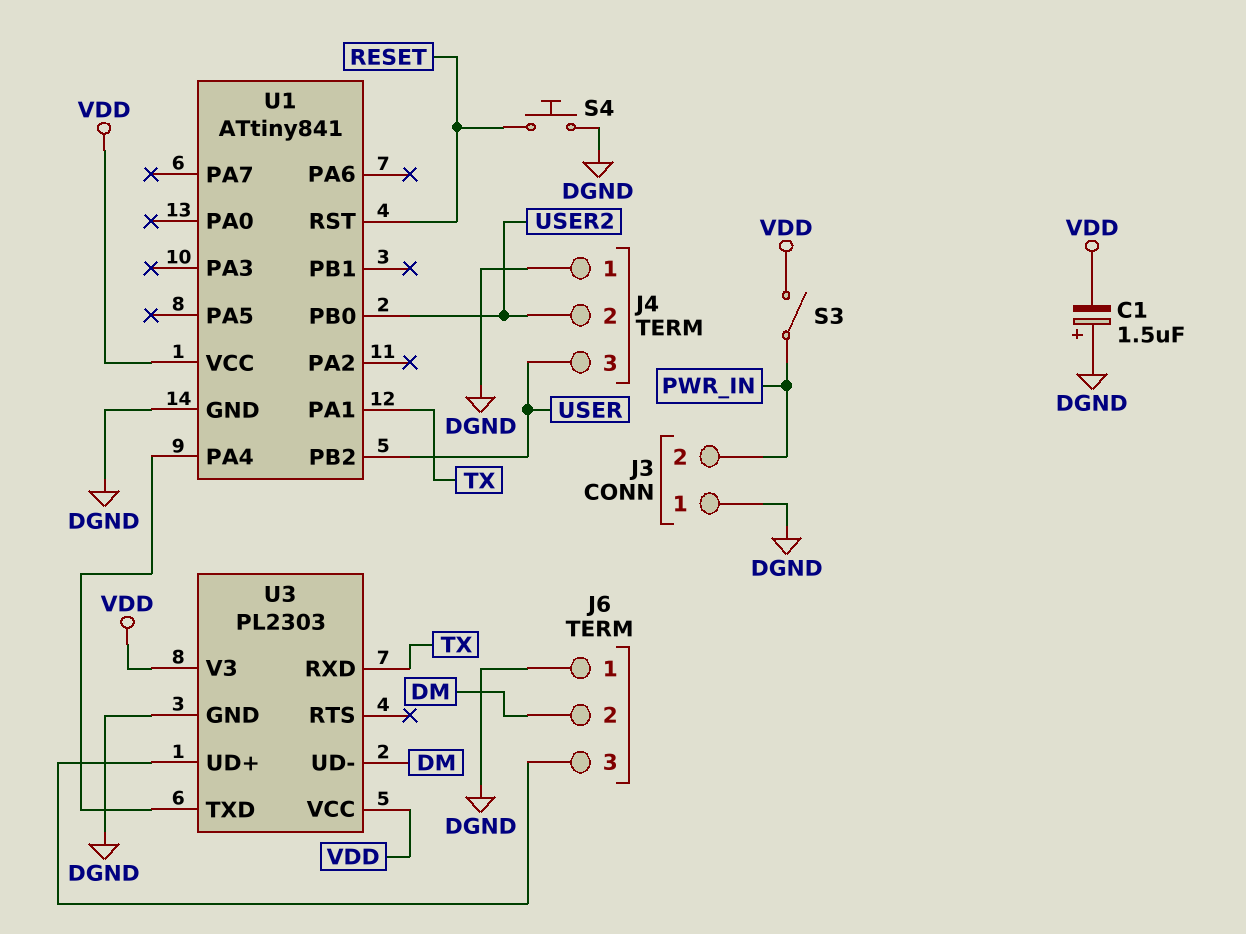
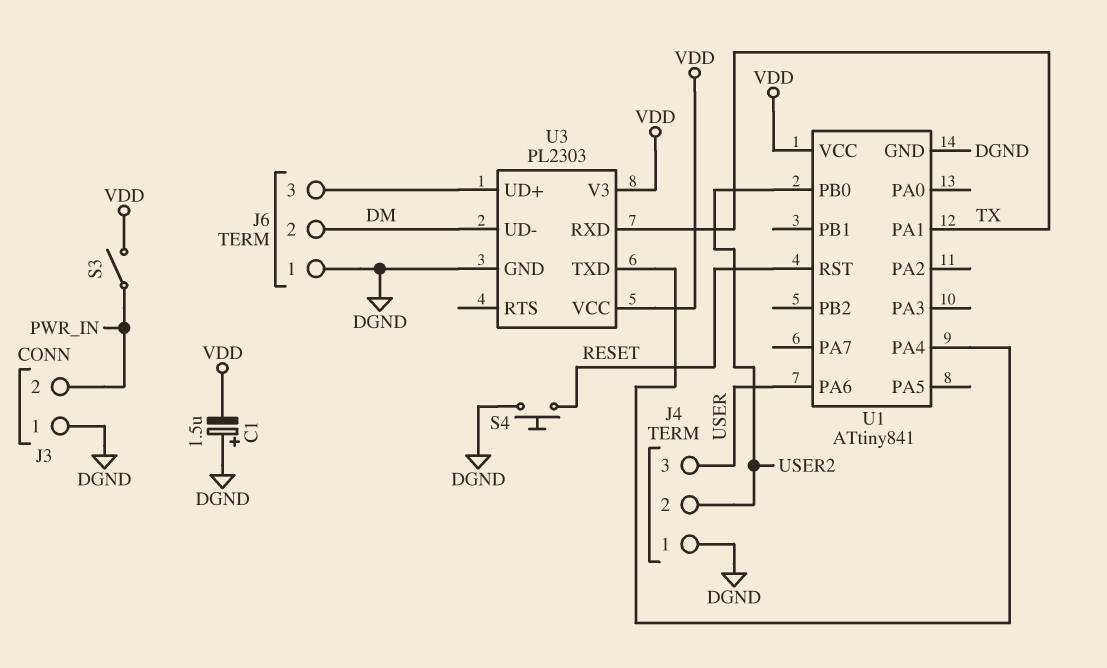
U1 pin PA6: none -> USER
U1 pin PB2: USER -> none

